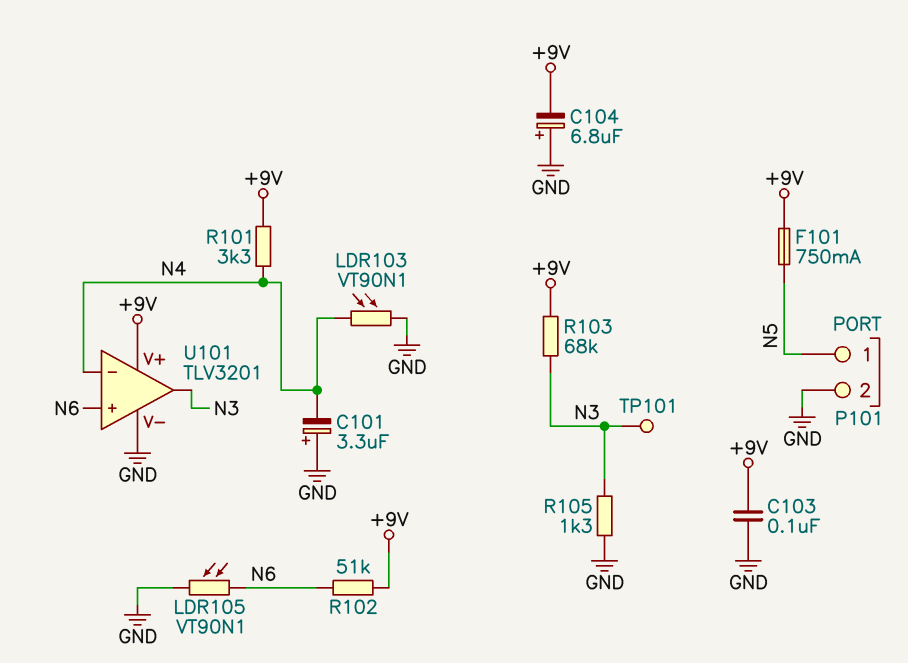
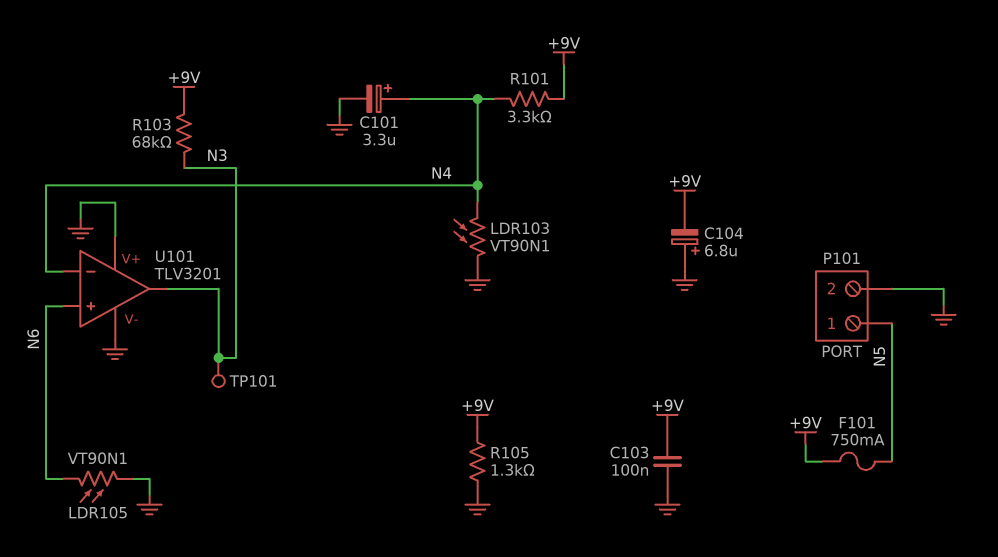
C101: 3.3uF (plus GND, minus N4) -> 3.3uF (plus N4, minus GND)
R102: 51k (+9V, N6) -> none
R105: 1.3k (GND, N3) -> 1.3k (+9V, GND)
U101 pin V+: +9V -> GND

